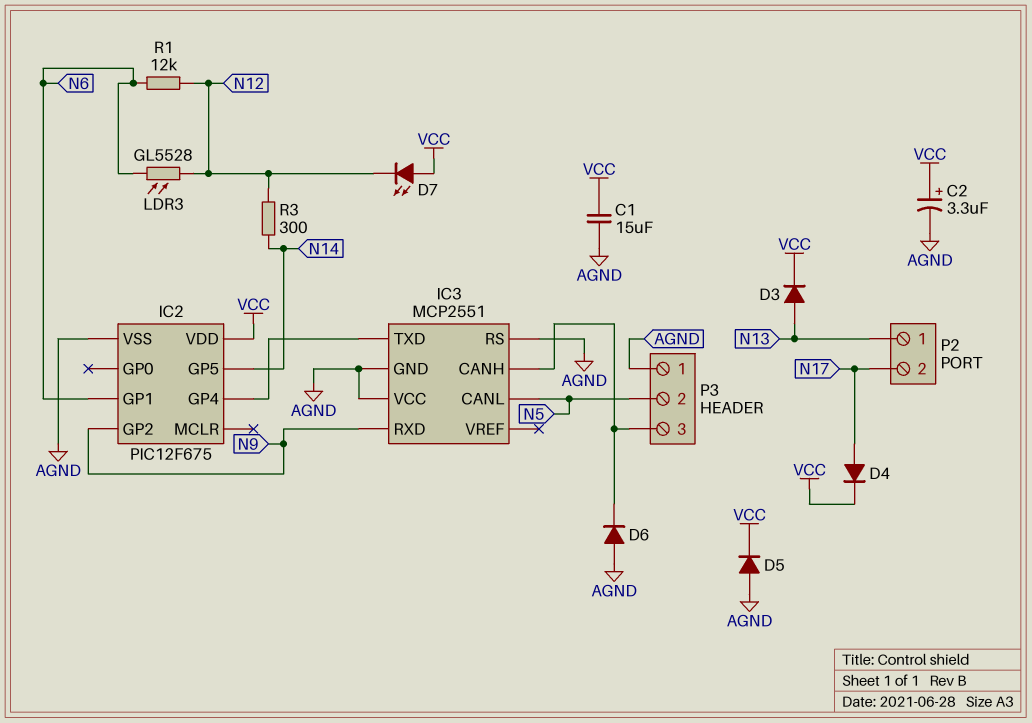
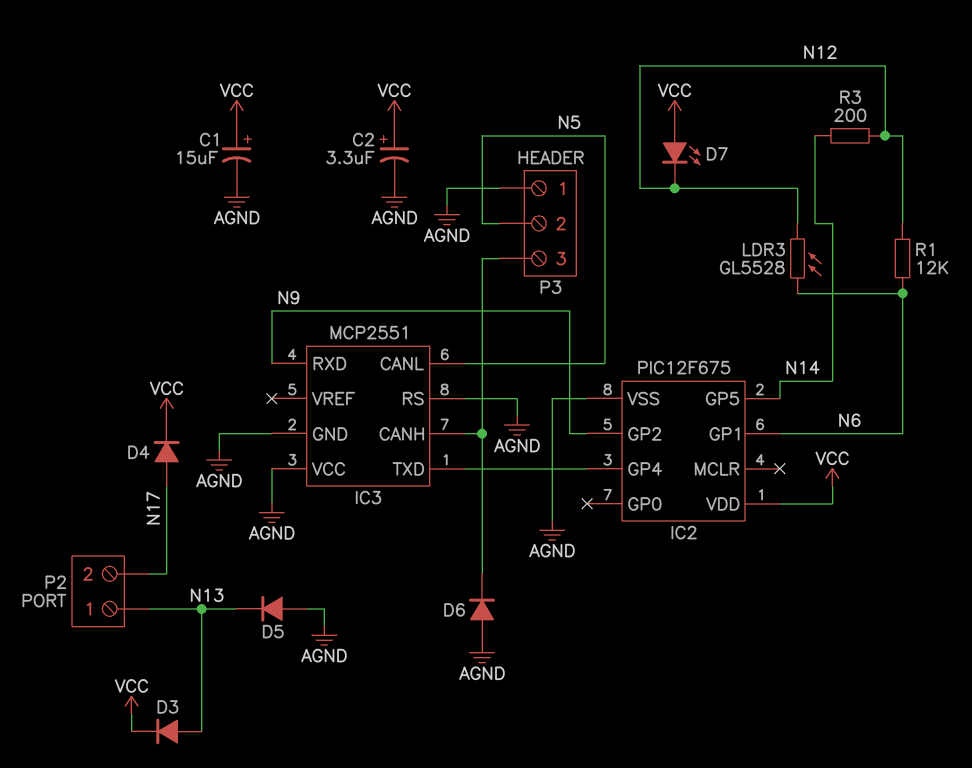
C1: 15uF (AGND, VCC) -> 15uF (plus VCC, minus AGND)
D5: diode (A AGND, K VCC) -> diode (A AGND, K N13)
R3: 300 (N12, N14) -> 200 (N12, N14)

